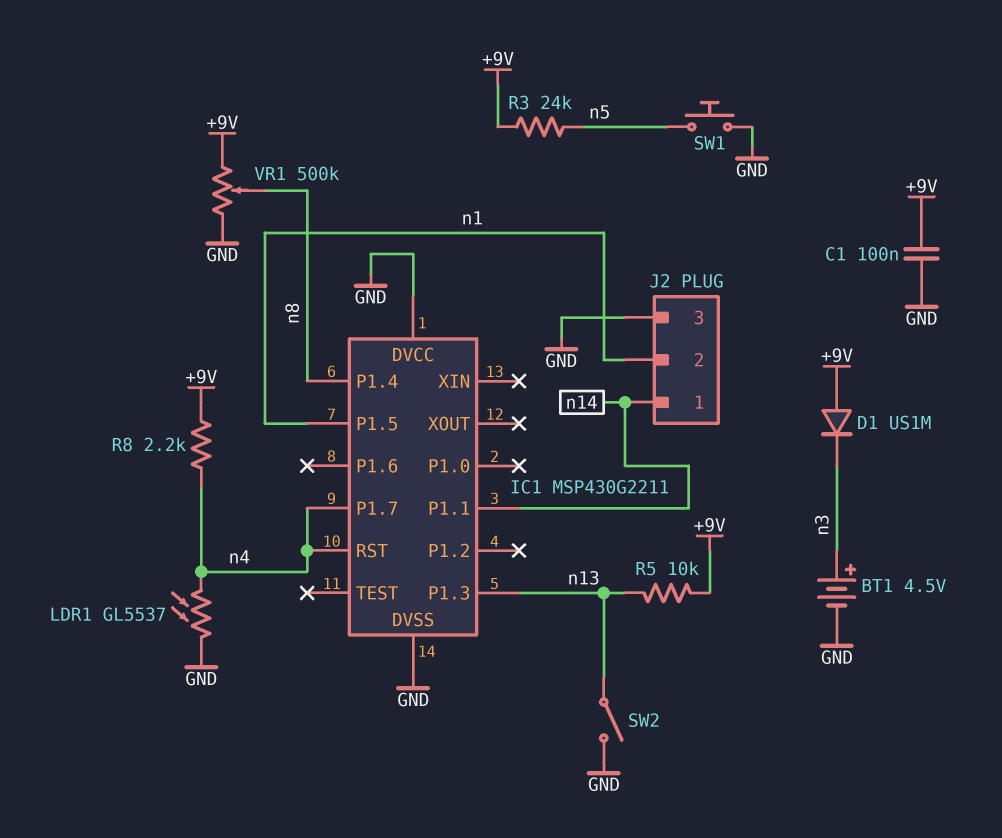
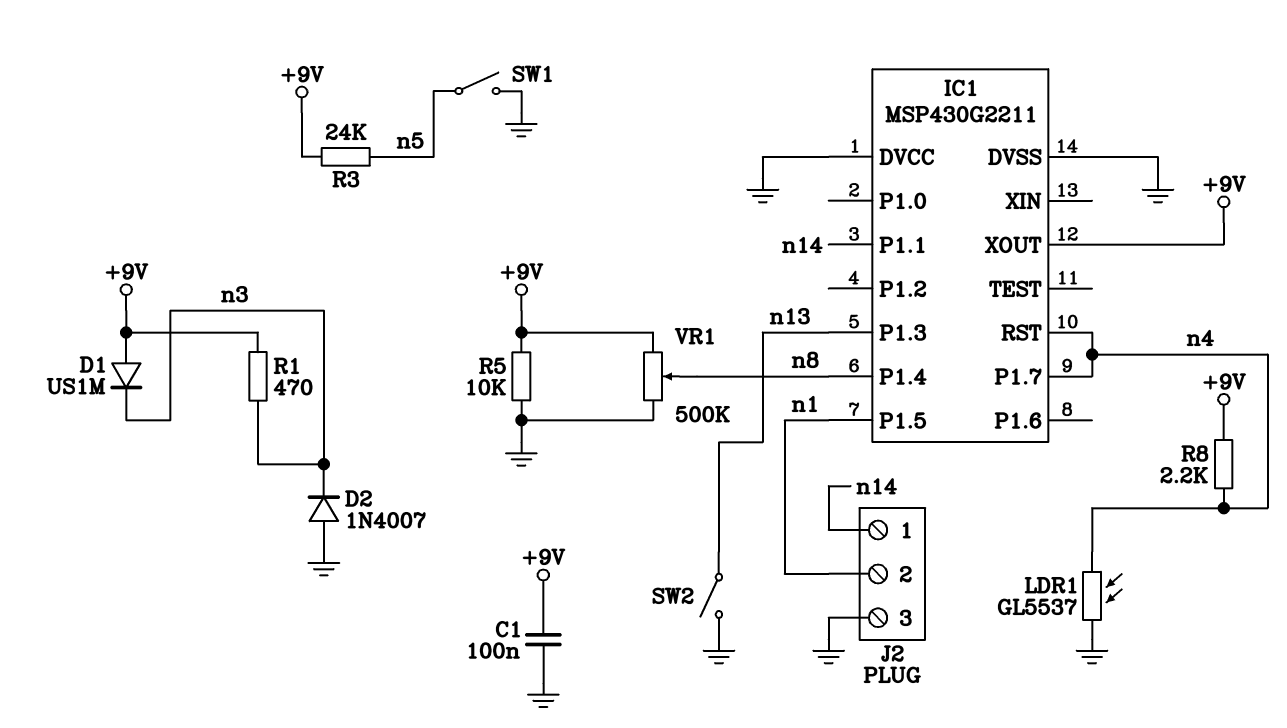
BT1: 4.5V (plus n3, minus GND) -> none
D2: none -> diode 1N4007 (A GND, K n3)
IC1 pin XOUT: none -> +9V
R1: none -> 470 (+9V, n3)
R5: 10k (+9V, n13) -> 10k (+9V, GND)
SW1: button (GND, n5) -> switch (GND, n5)

